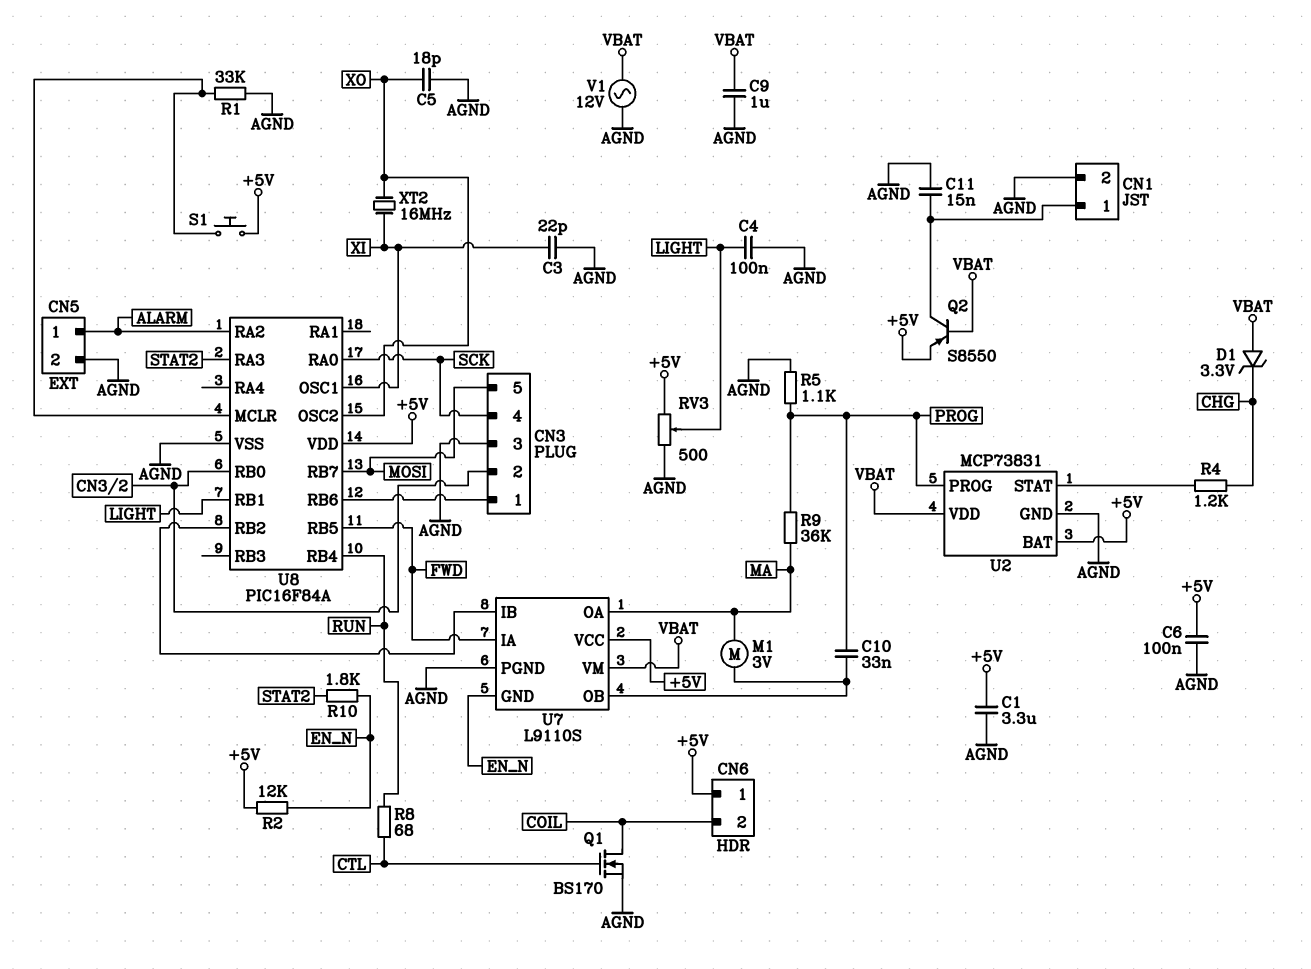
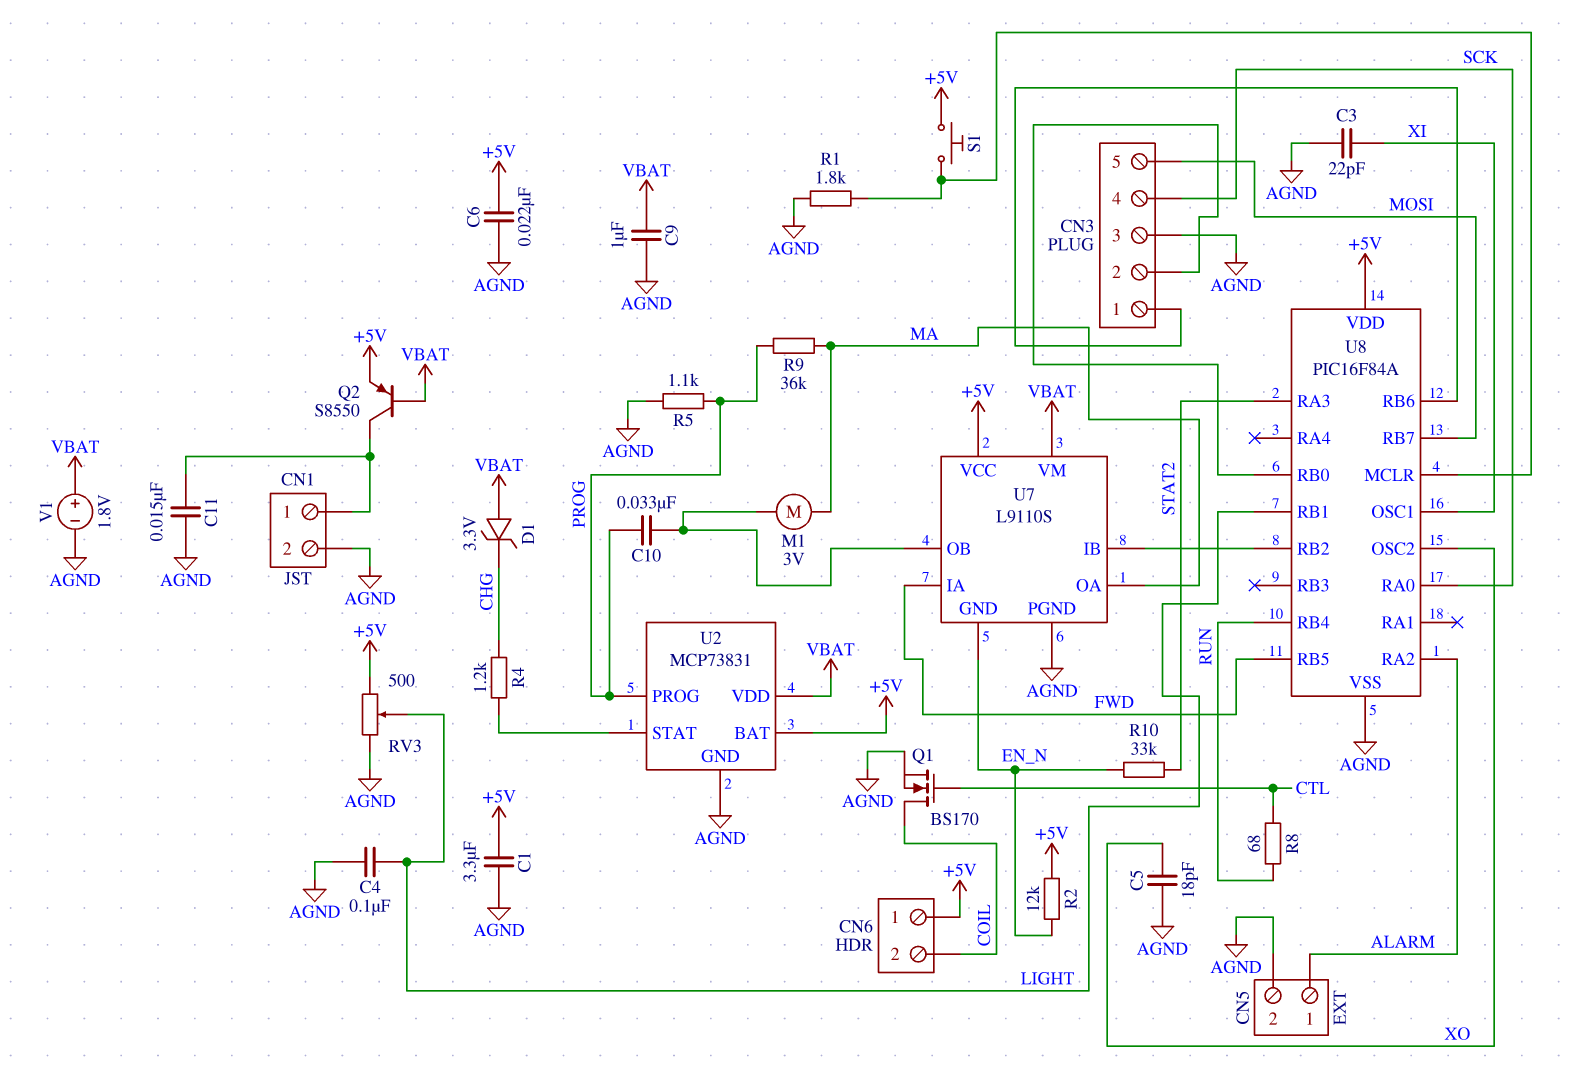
C6: 100nF (+5V, AGND) -> 22nF (+5V, AGND)
R1: 33k (AGND, U8/MCLR) -> 1.8k (AGND, U8/MCLR)
R10: 1.8k (EN_N, STAT2) -> 33k (EN_N, STAT2)
V1: AC 12V (AGND, VBAT) -> 1.8V (plus VBAT, minus AGND)
XT2: 16MHz (XI, XO) -> none

